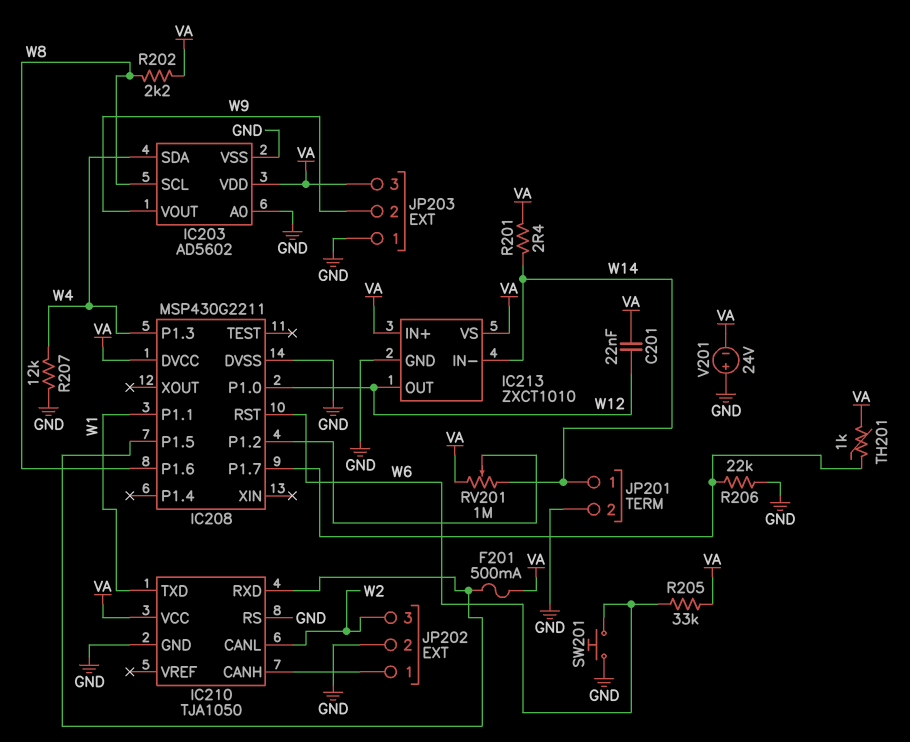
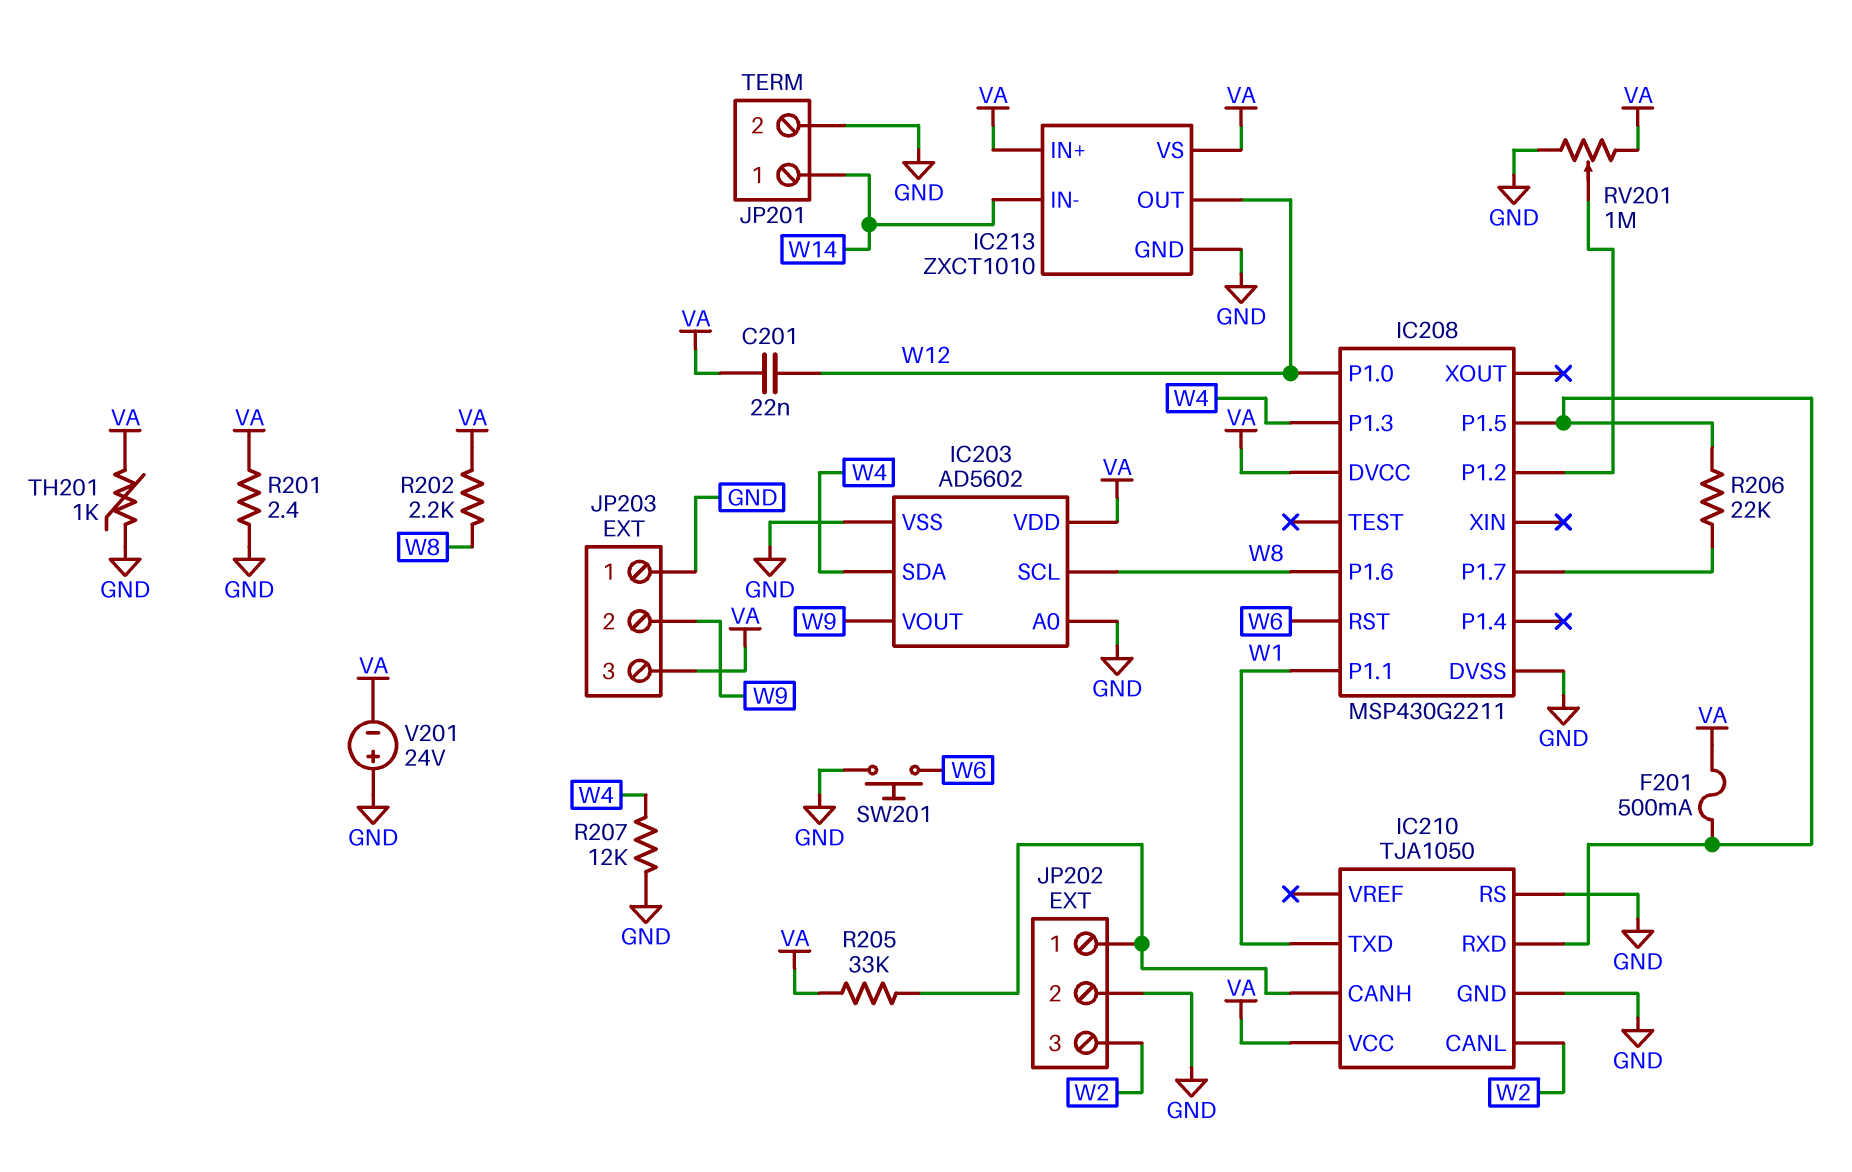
R201: 2.4 (VA, W14) -> 2.4 (GND, VA)
R205: 33k (VA, W6) -> 33k (IC210/CANH, VA)
R206: 22k (GND, IC208/P1.7) -> 22k (IC208/P1.5, IC208/P1.7)
RV201: 1M (VA, W14, wiper IC208/P1.2) -> 1M (GND, VA, wiper IC208/P1.2)
TH201: 1k (IC208/P1.7, VA) -> 1k (GND, VA)

